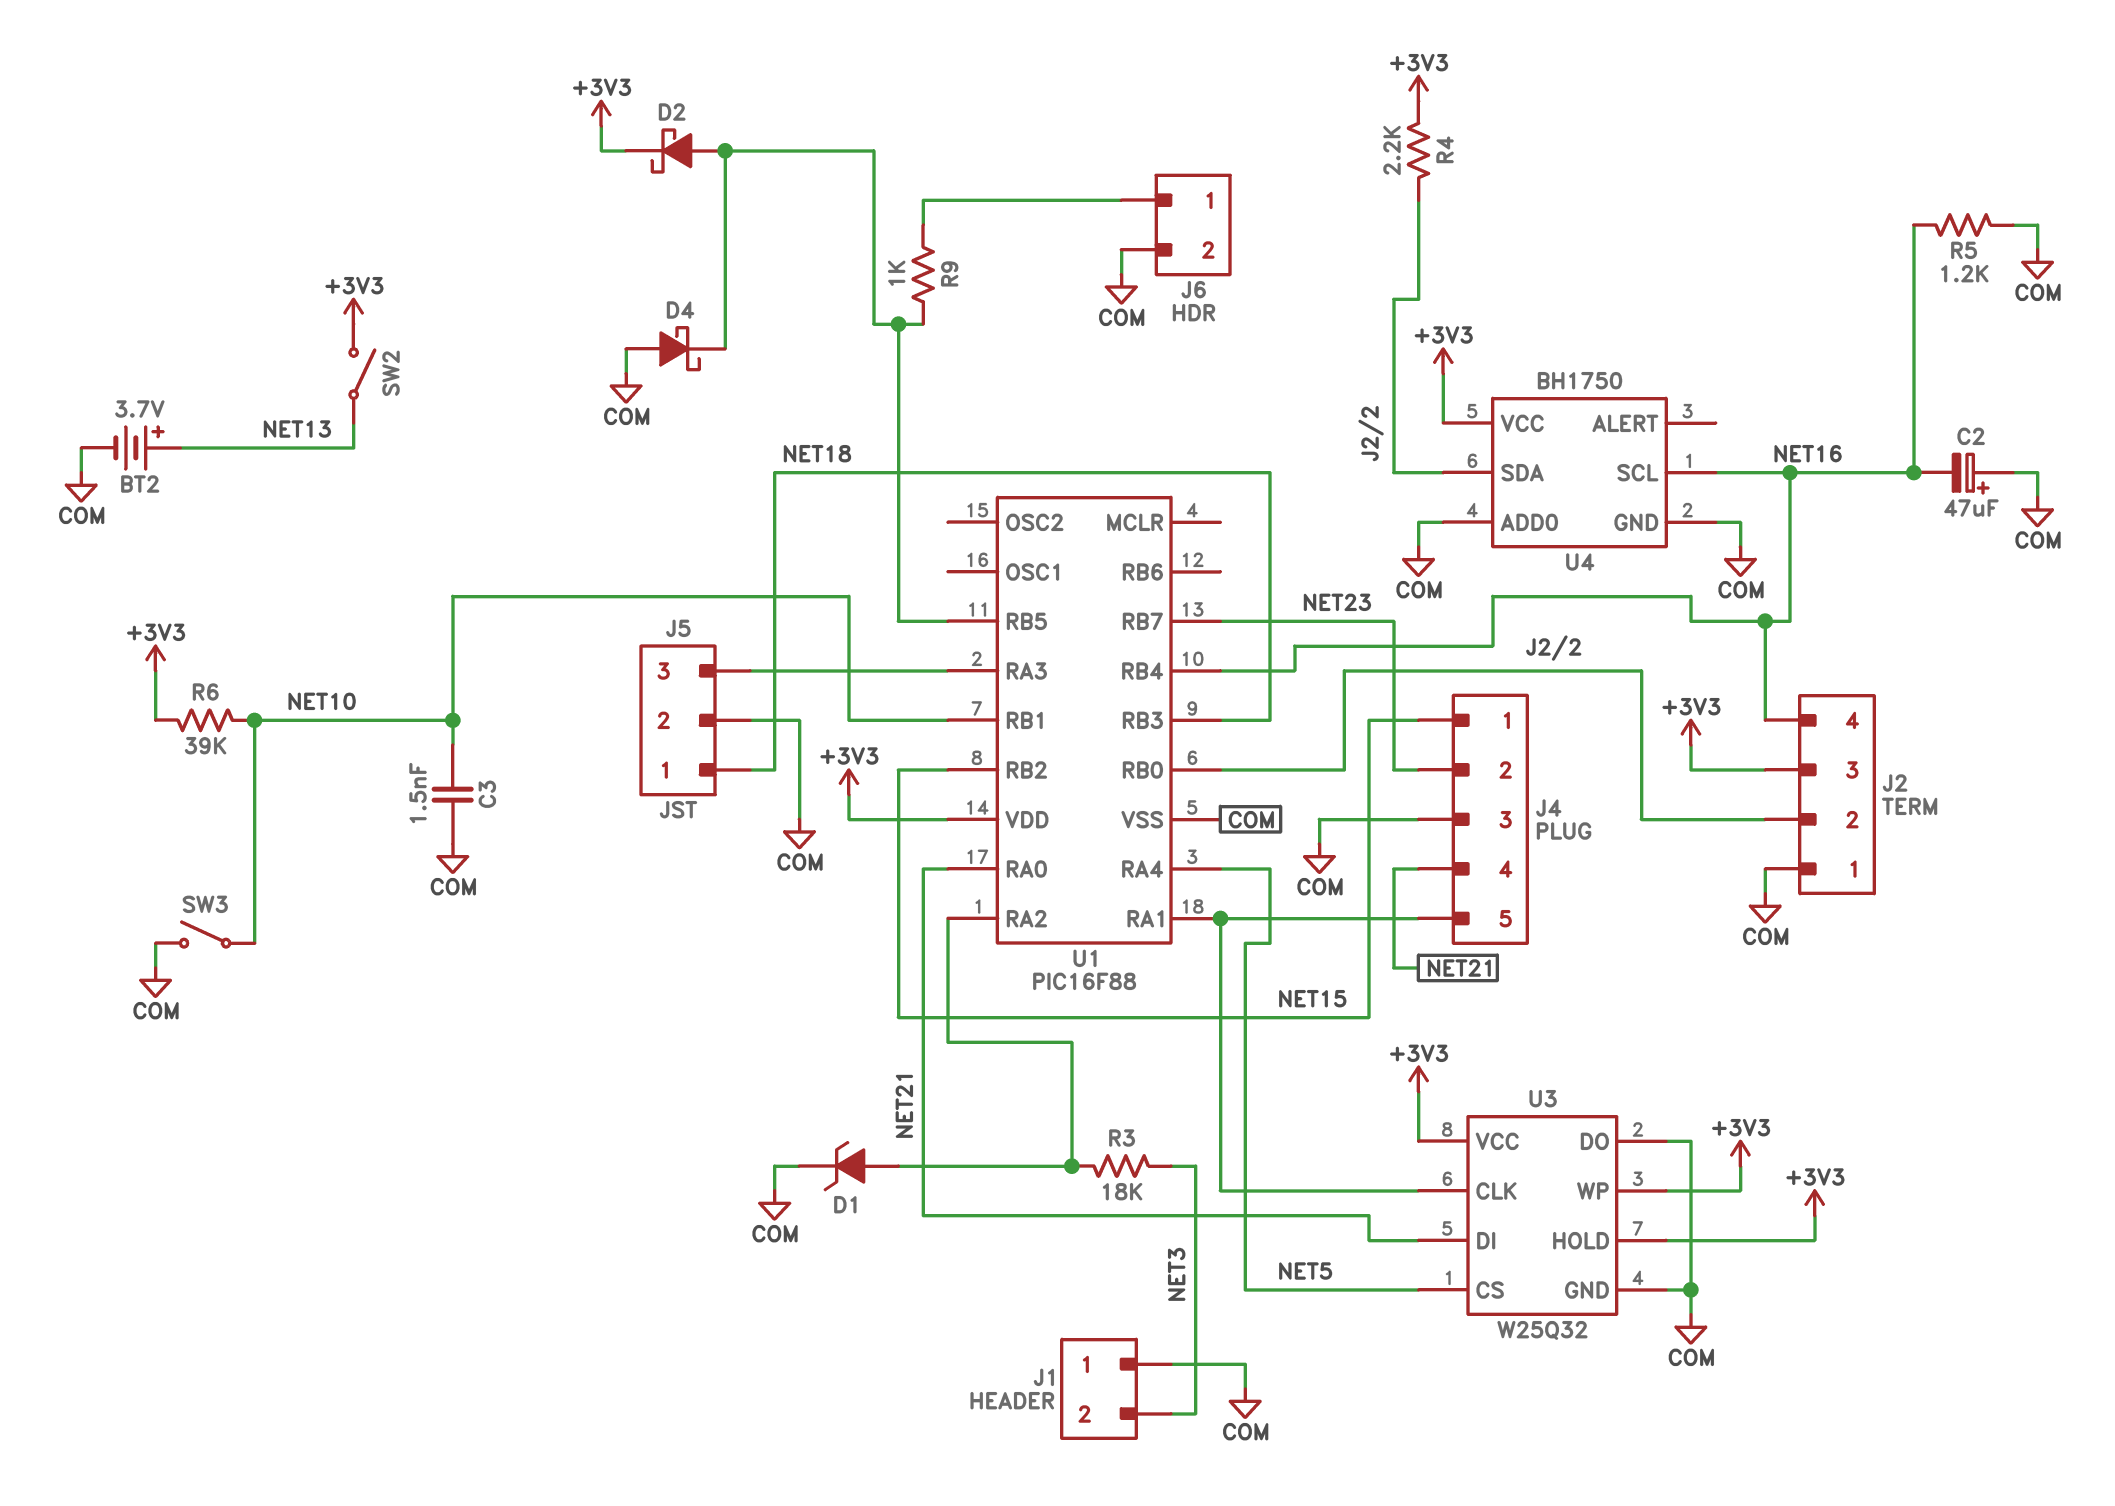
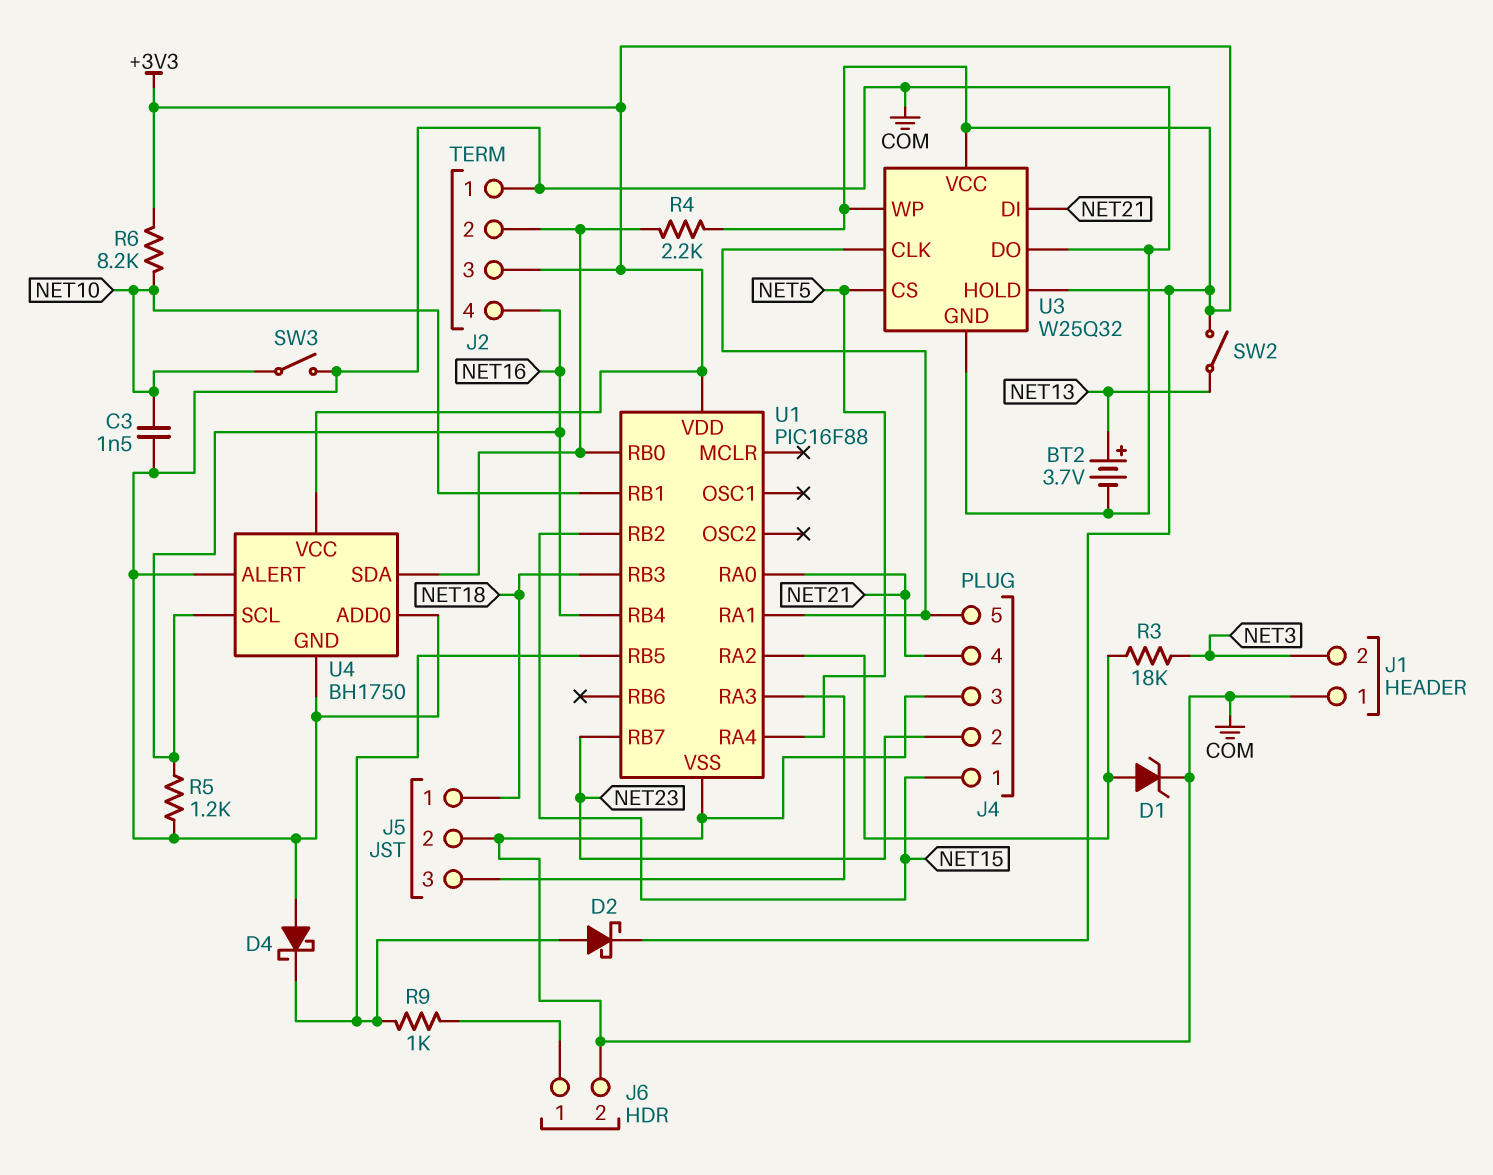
C2: 47uF (plus COM, minus NET16) -> none
R6: 39k (+3V3, NET10) -> 8.2k (+3V3, NET10)
U4 pin ALERT: none -> COM

